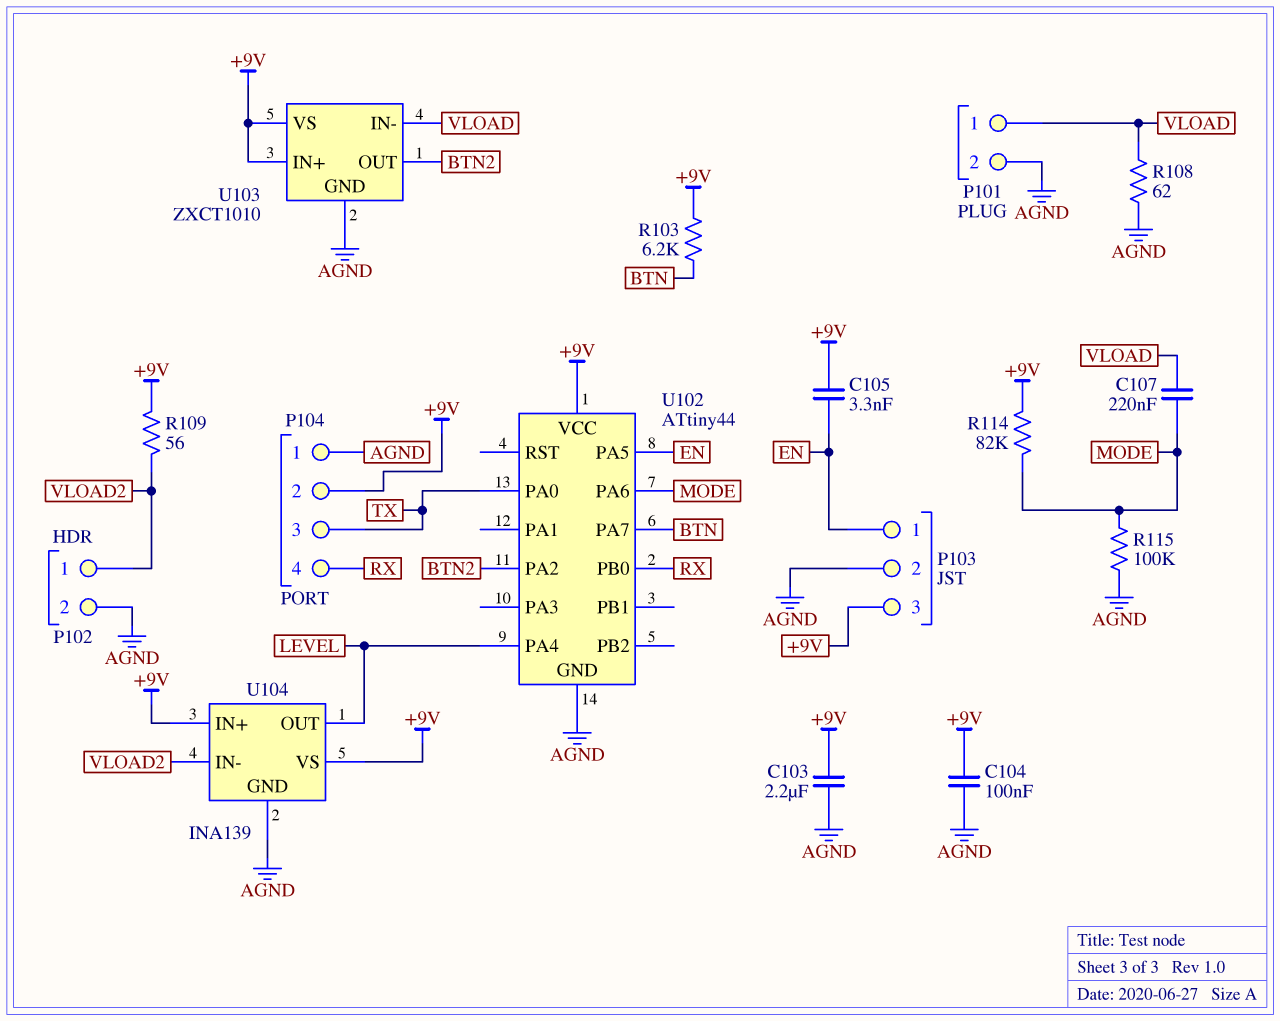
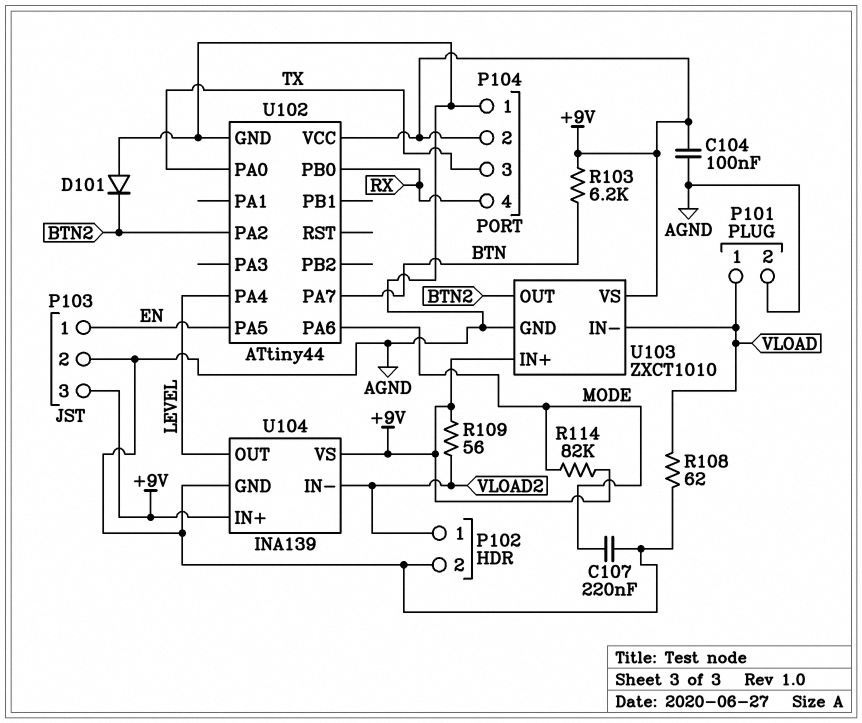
C103: 2.2uF (+9V, AGND) -> none
C105: 3.3nF (+9V, EN) -> none
C107: 220nF (MODE, VLOAD) -> 220nF (AGND, MODE)
D101: none -> diode (A AGND, K BTN2)
R115: 100k (AGND, MODE) -> none

